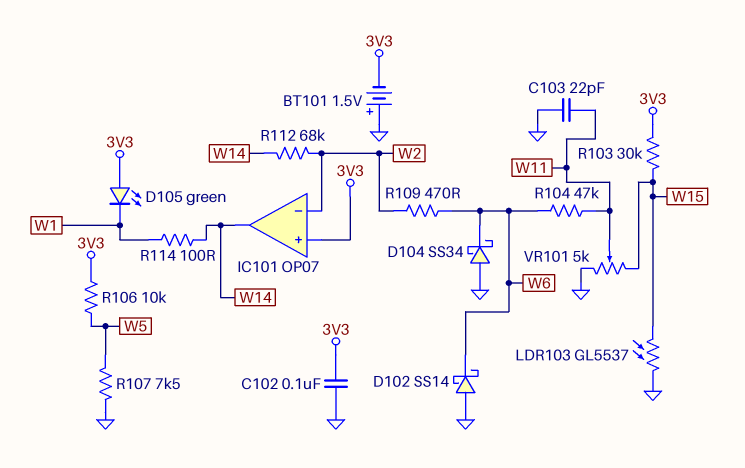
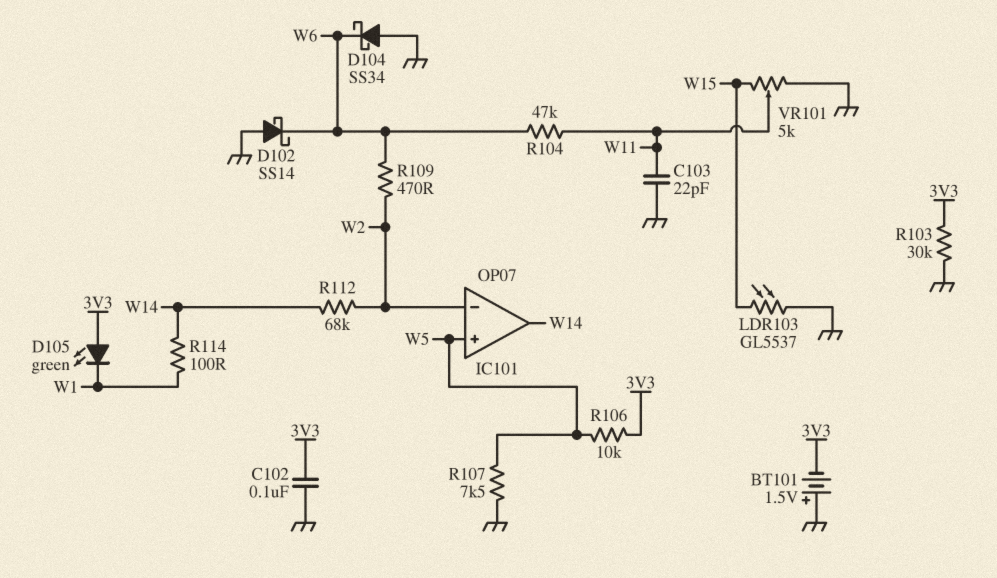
IC101 pin in+: 3V3 -> W5
R103: 30k (3V3, W15) -> 30k (3V3, GND)

